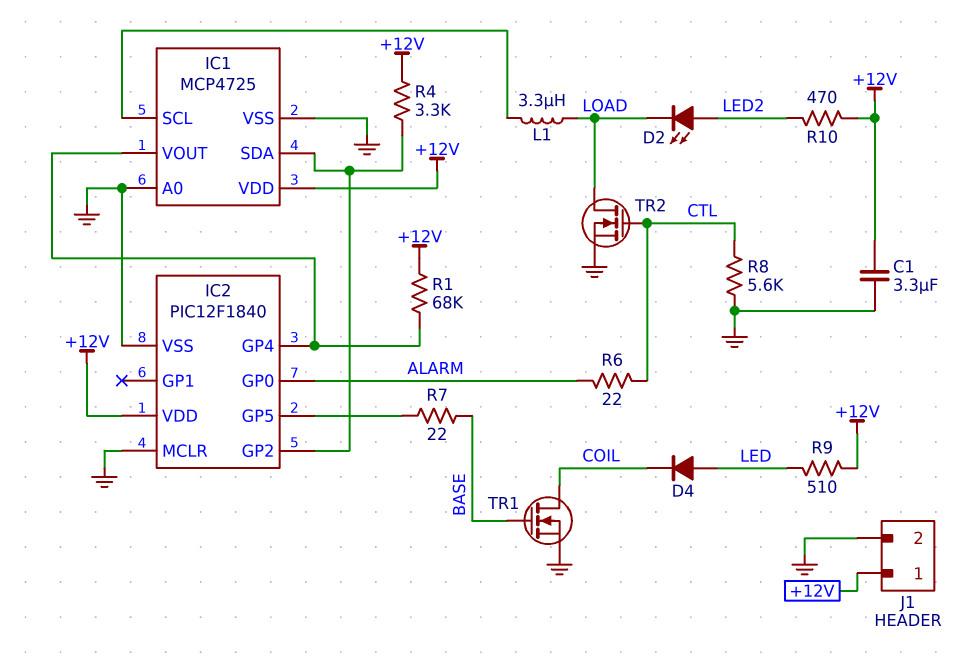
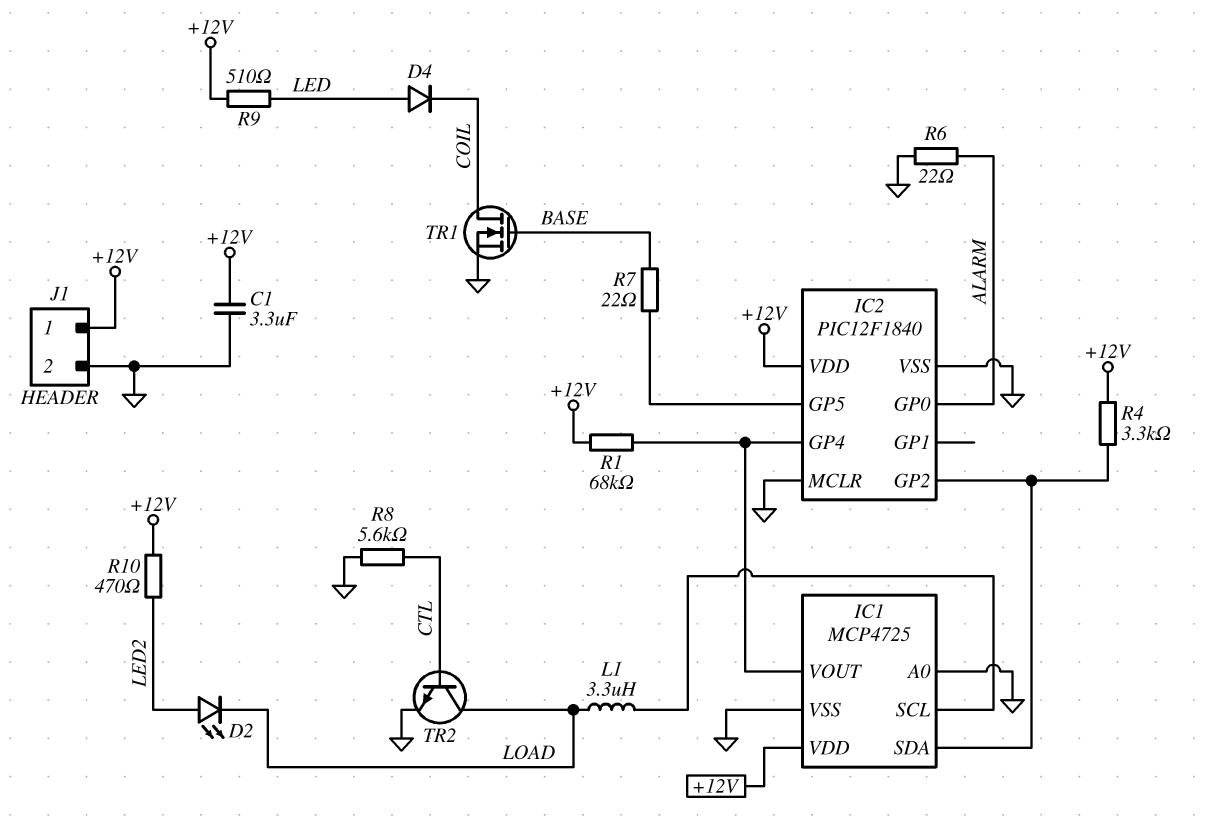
R6: 22 (ALARM, CTL) -> 22 (ALARM, GND)
TR2: NMOS (G CTL, D LOAD, S GND) -> NPN (B CTL, C LOAD, E GND)

